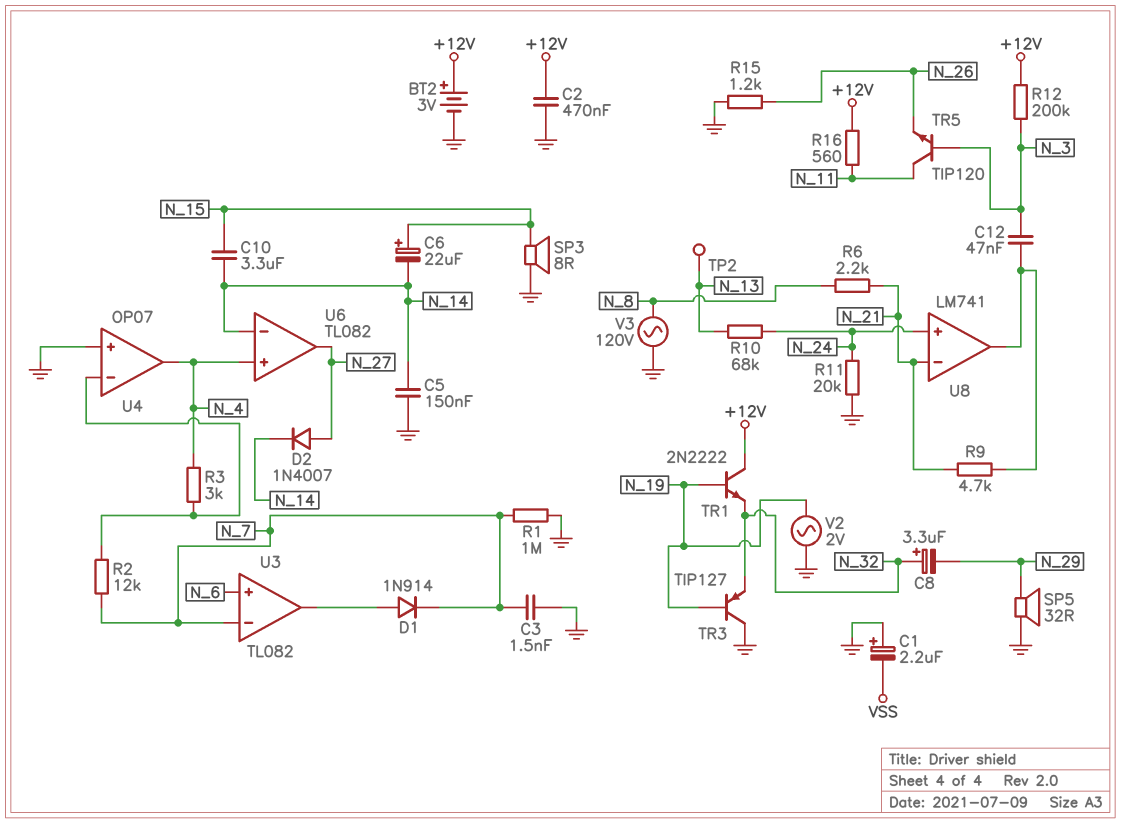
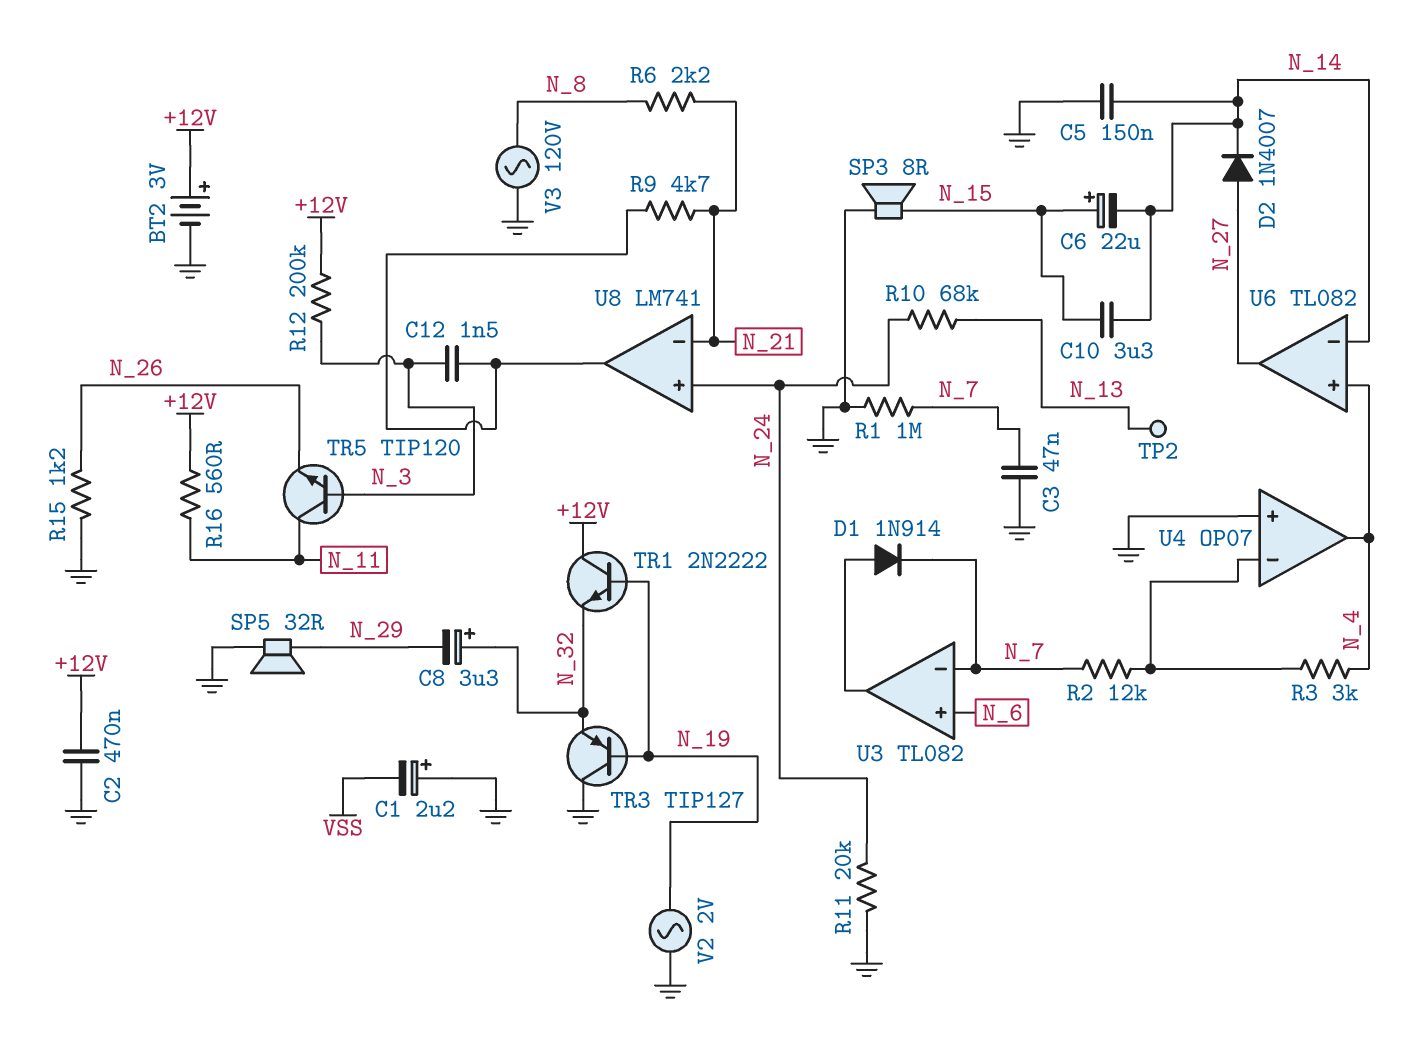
C3: 1.5nF (GND, N_7) -> 47nF (GND, N_7)
C12: 47nF (N_3, U8/out) -> 1.5nF (N_3, U8/out)

